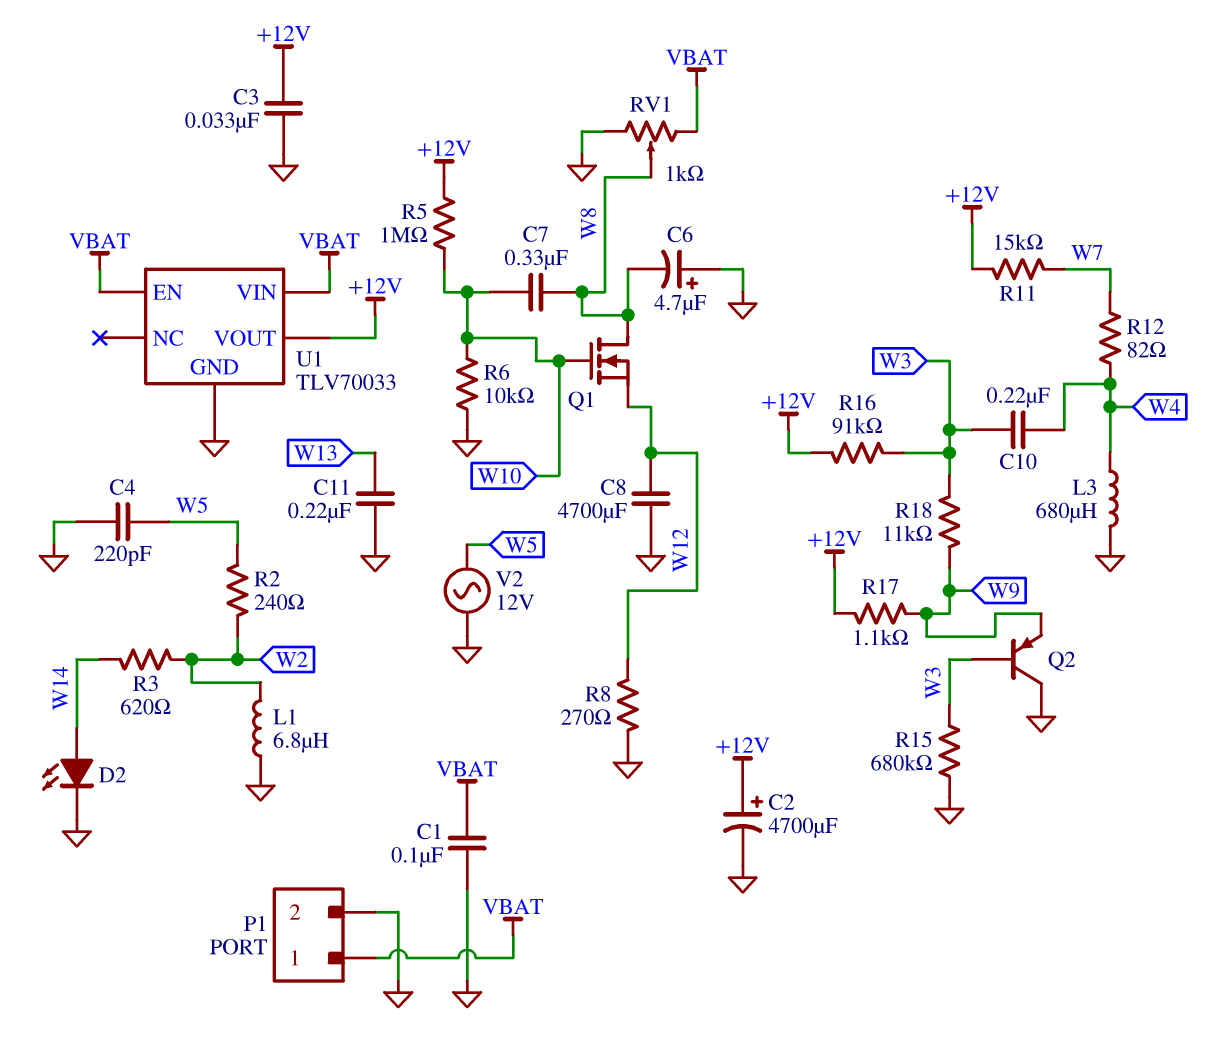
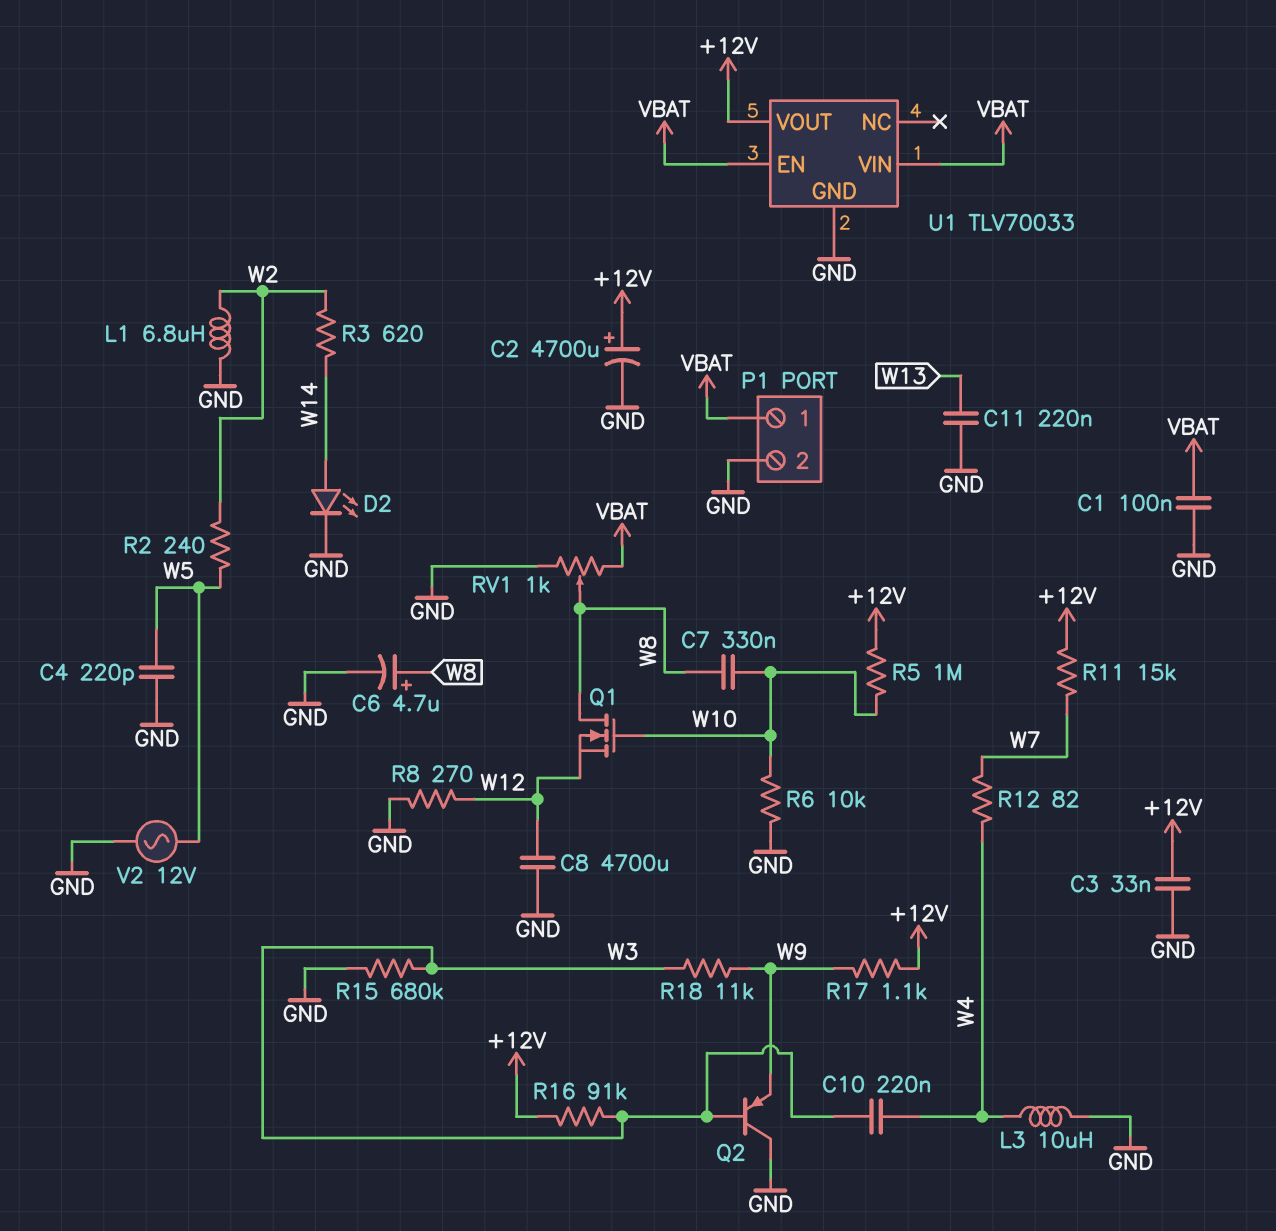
C6: 4.7uF (plus GND, minus W8) -> 4.7uF (plus W8, minus GND)
L3: 680uH (GND, W4) -> 10uH (GND, W4)

